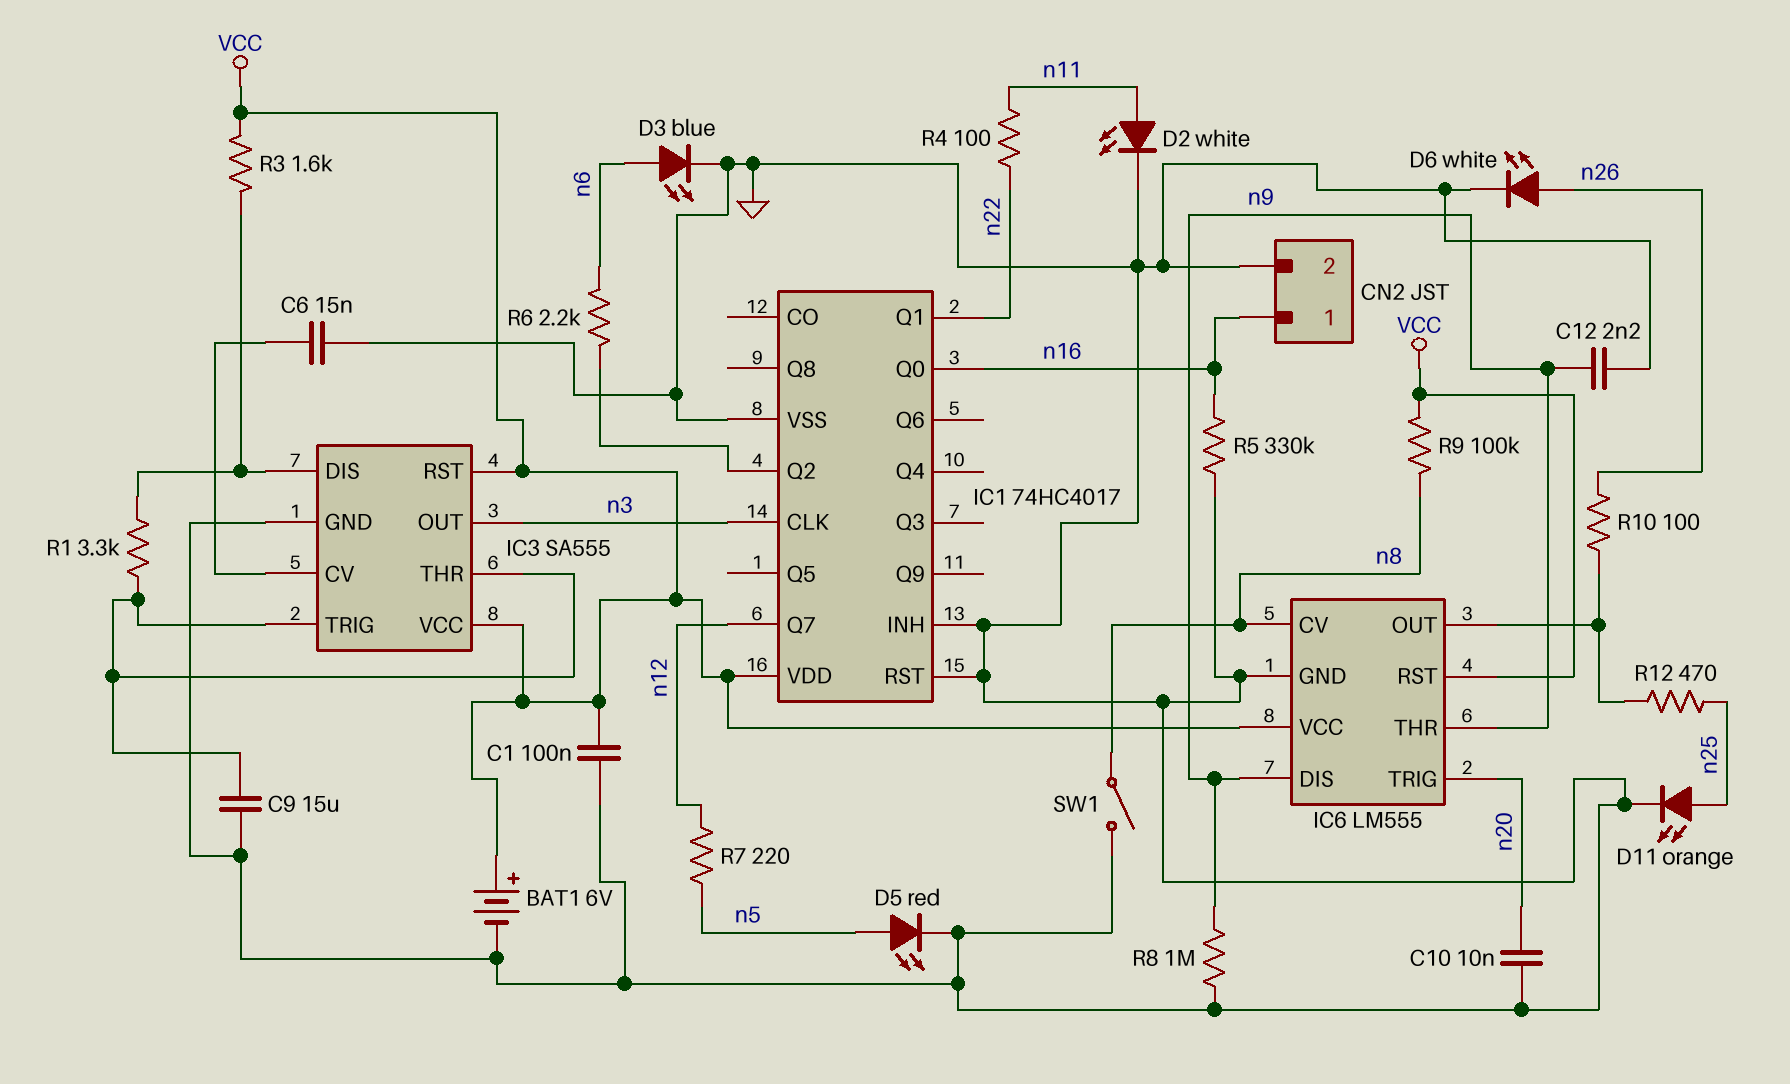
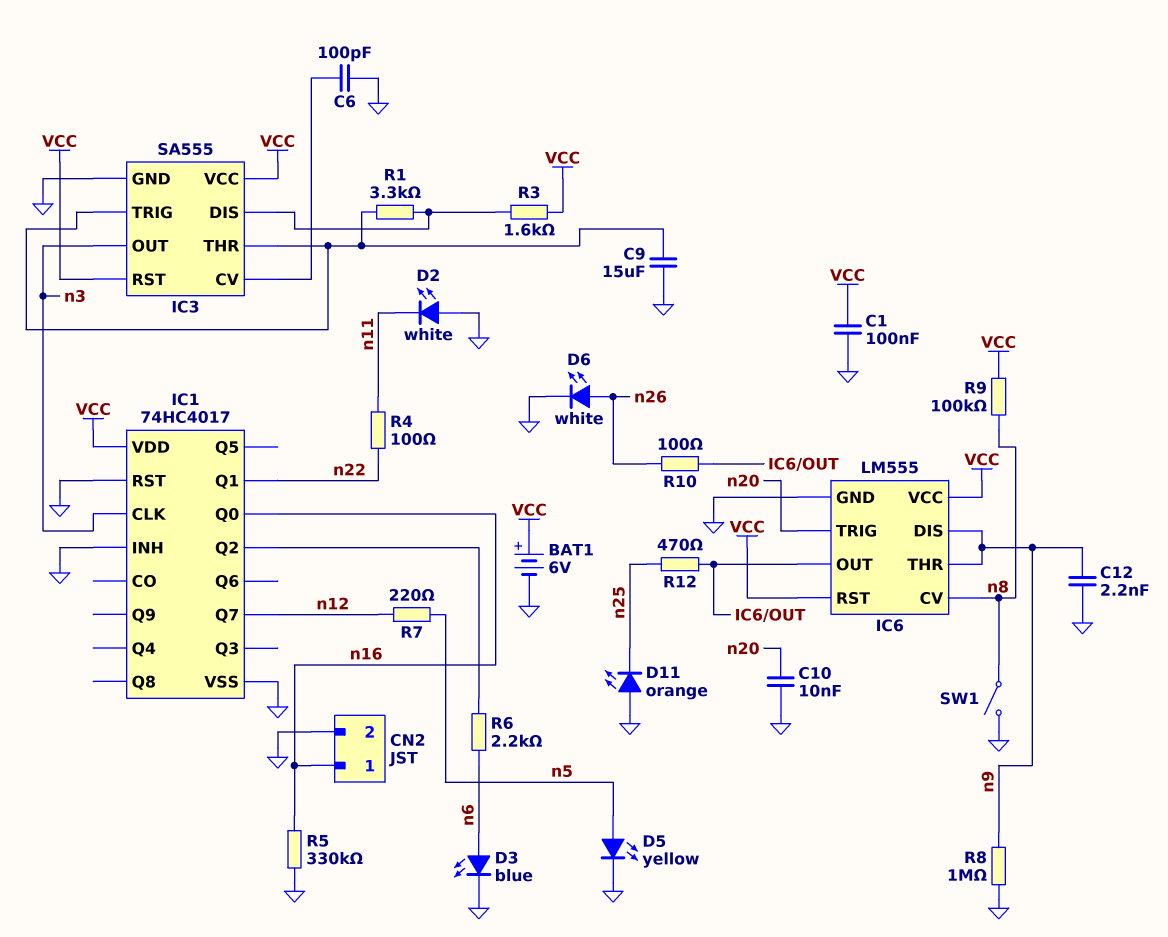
C6: 15nF (GND, IC3/CV) -> 100pF (GND, IC3/CV)
D2: LED white (A n11, K GND) -> LED white (A GND, K n11)
D5: LED red (A n5, K GND) -> LED yellow (A n5, K GND)
D11: LED orange (A n25, K GND) -> LED orange (A GND, K n25)

